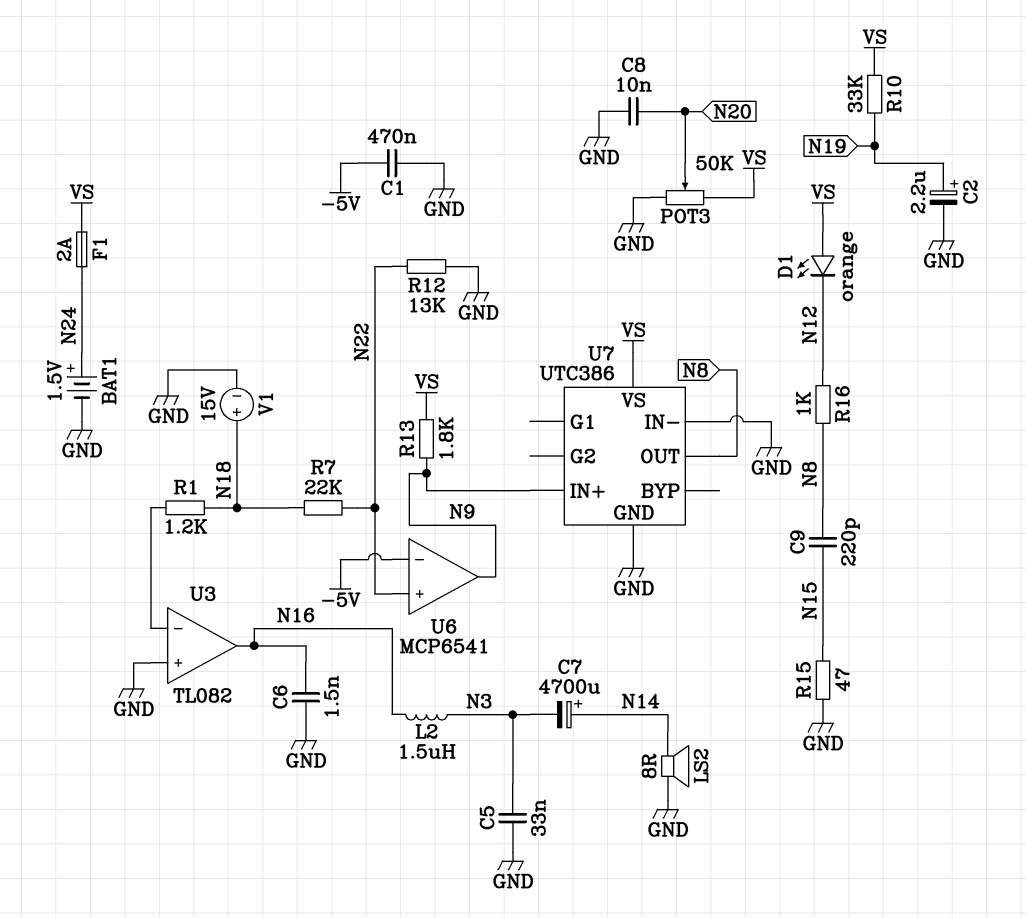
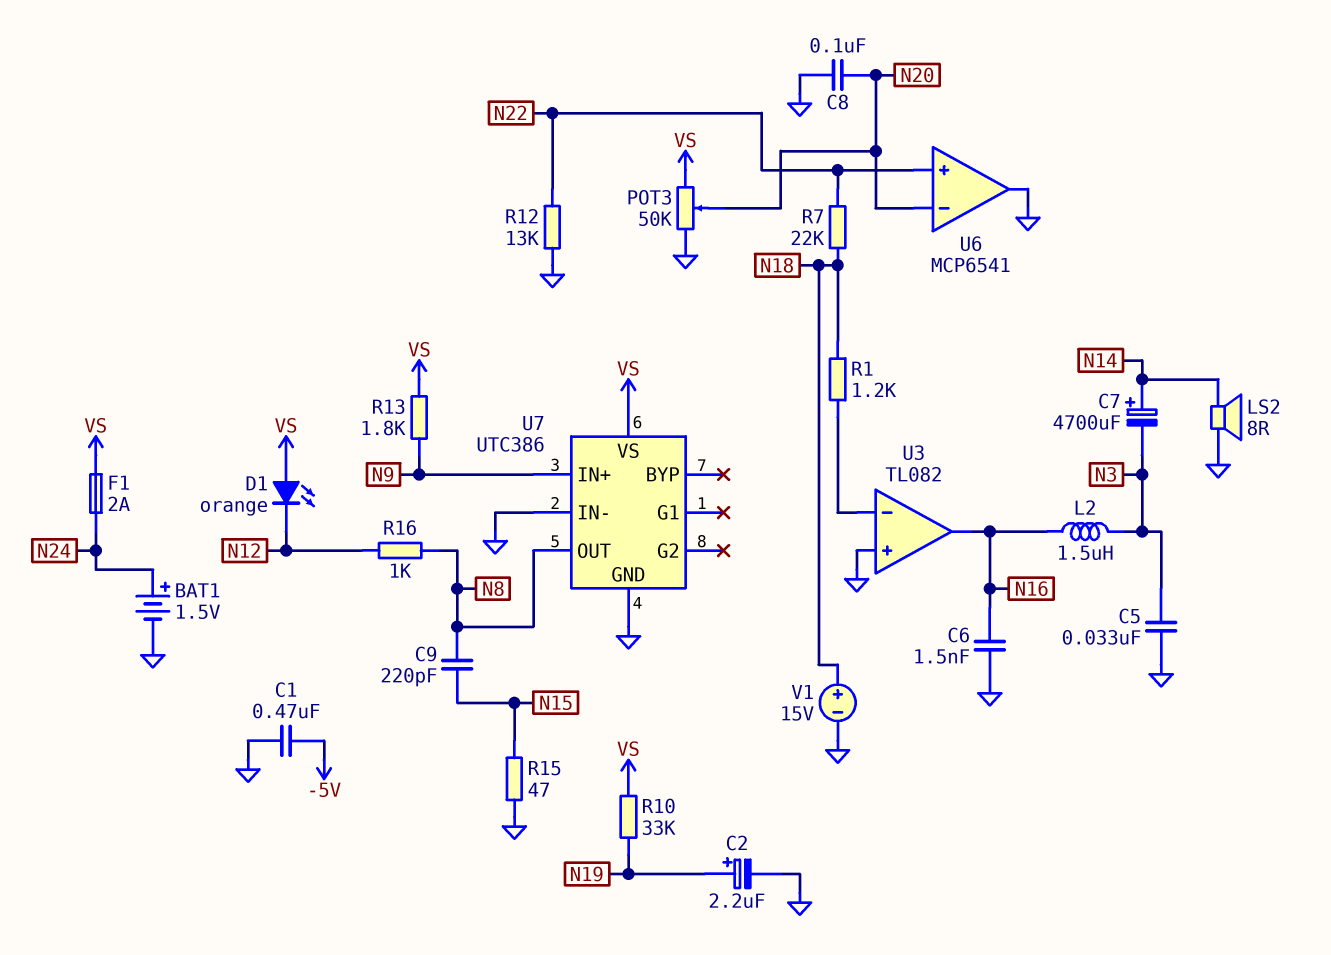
C8: 10nF (GND, N20) -> 100nF (GND, N20)
U6 pin in-: -5V -> N20
U6 pin out: N9 -> GND

